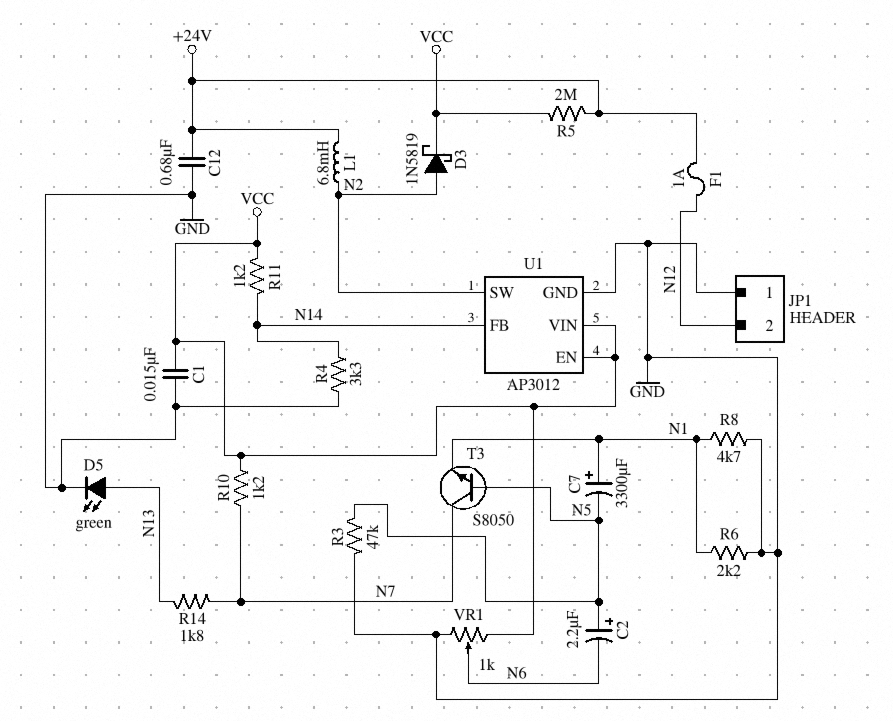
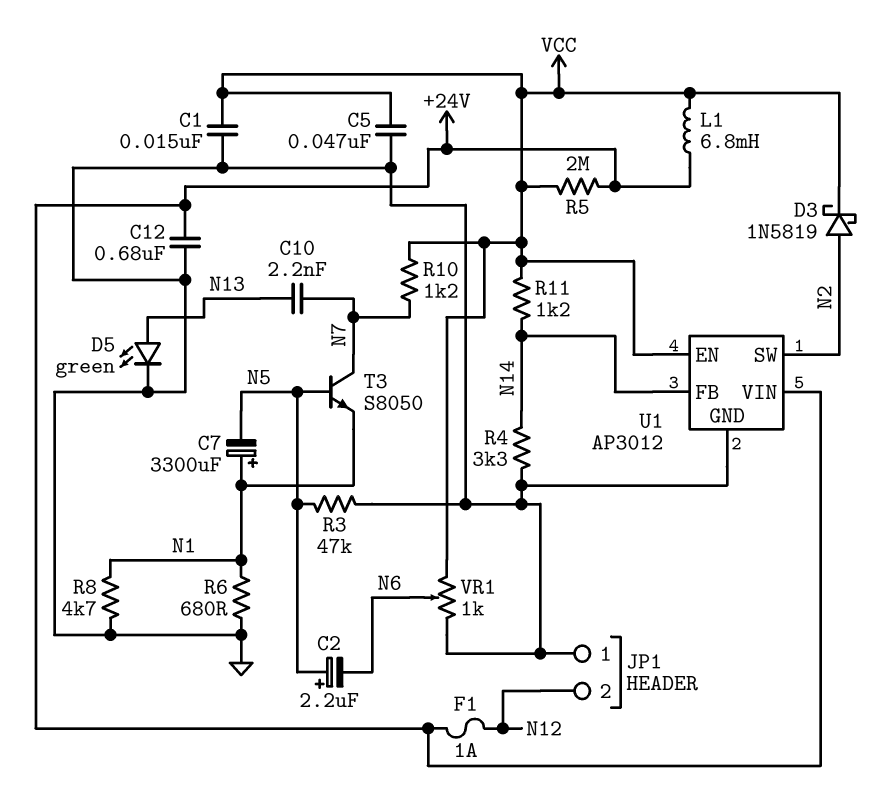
C5: none -> 47nF (GND, VCC)
C10: none -> 2.2nF (N7, N13)
L1: 6.8mH (+24V, N2) -> 6.8mH (+24V, VCC)
R6: 2.2k (GND, N1) -> 680 (GND, N1)
R14: 1.8k (N7, N13) -> none
U1 pin VIN: VCC -> +24V

